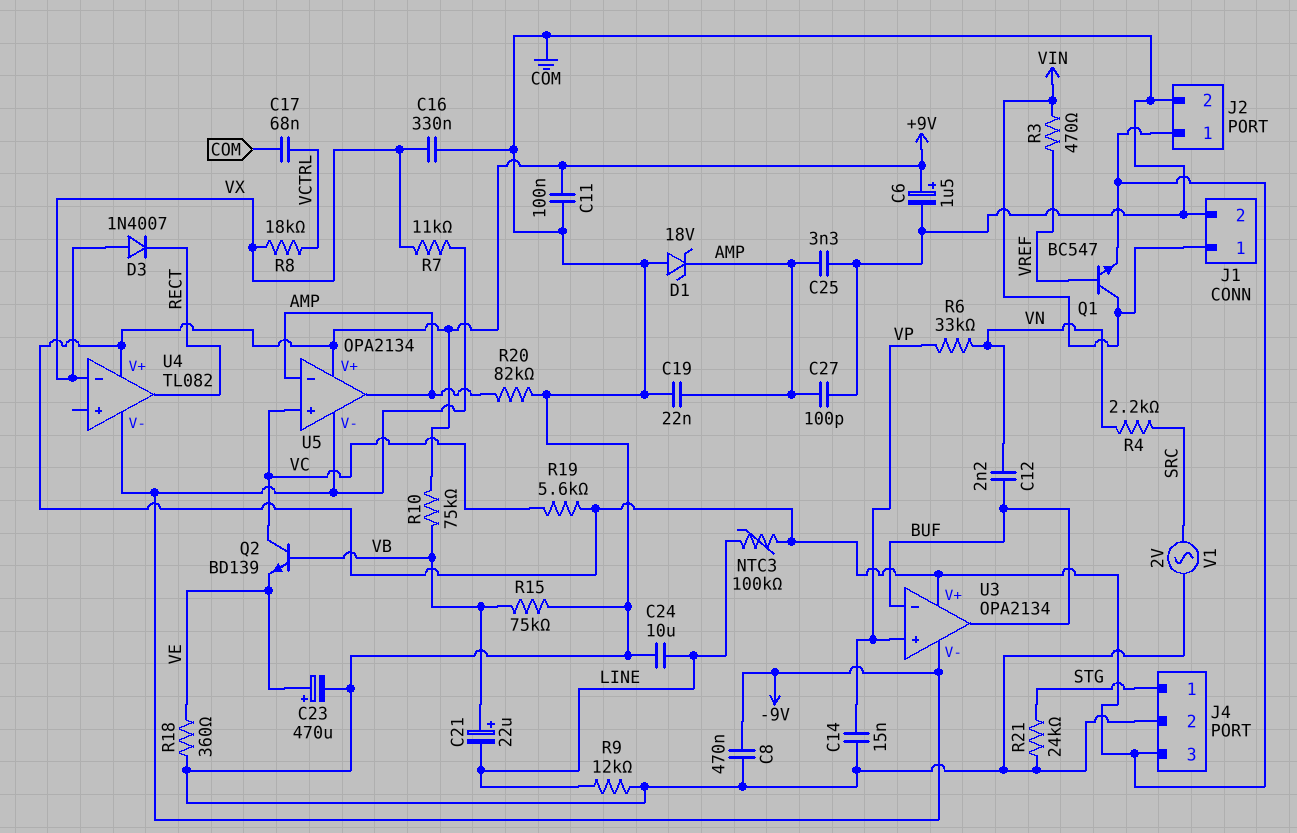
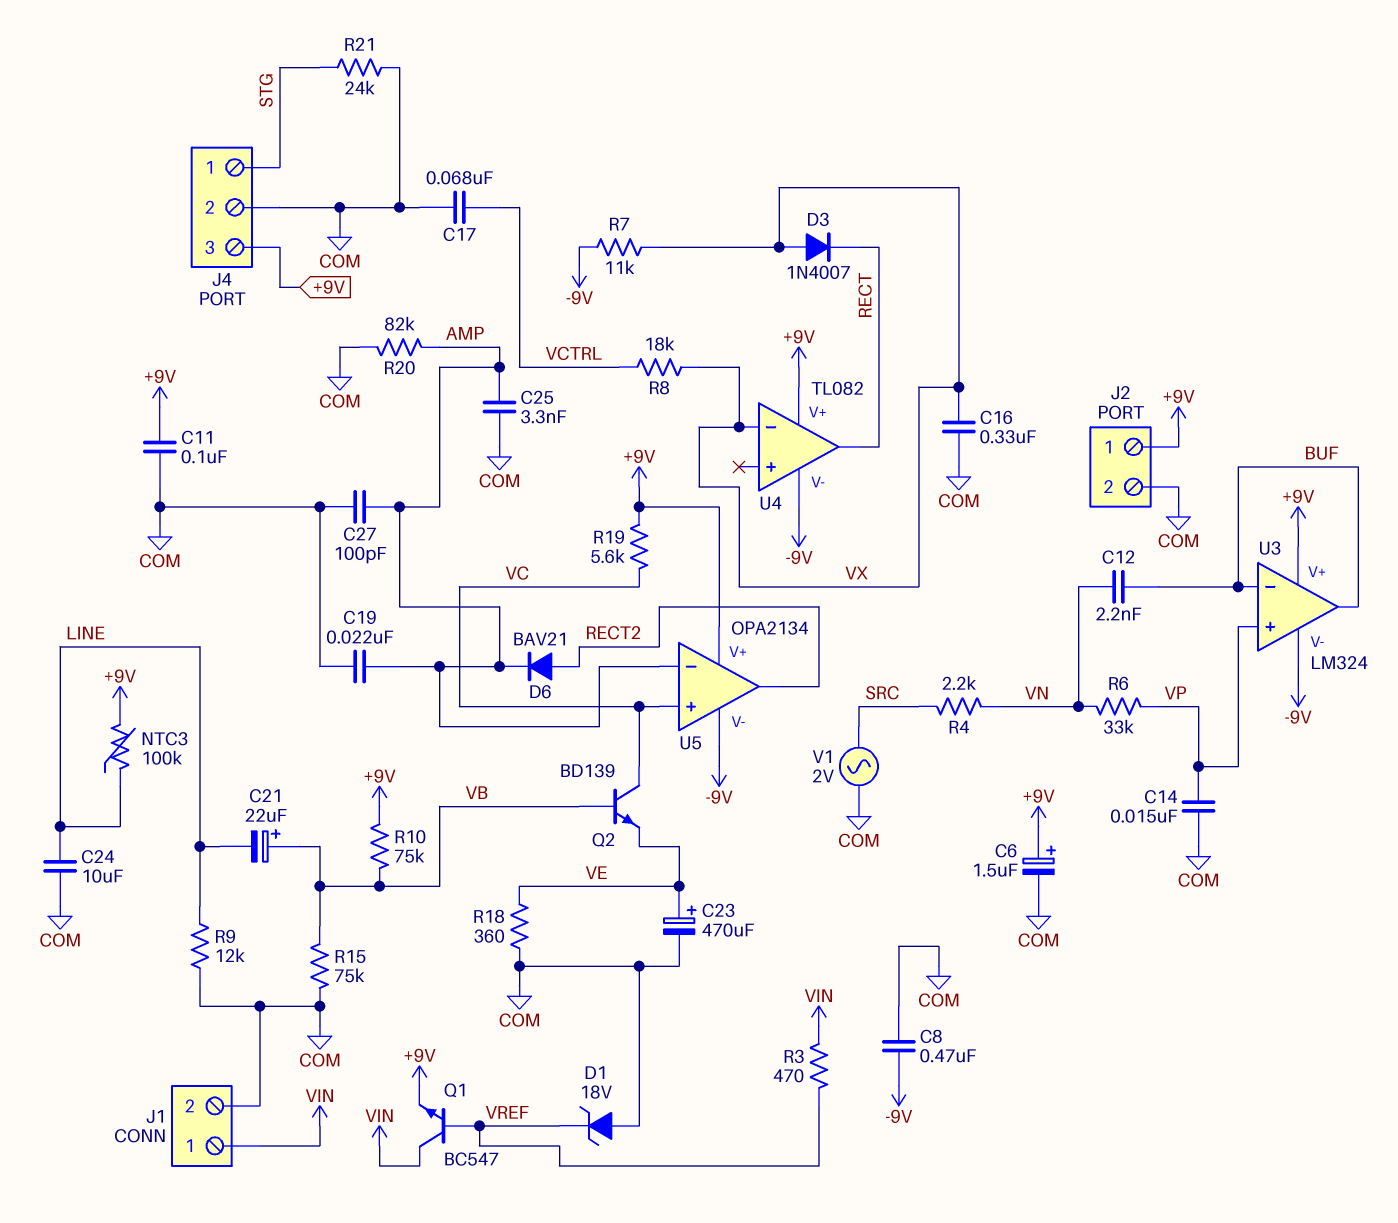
D1: zener 18V (A COM, K AMP) -> zener 18V (A COM, K VREF)
D6: none -> diode BAV21 (A RECT2, K AMP)
U3: OPA2134 -> LM324
U5 pin out: AMP -> RECT2

